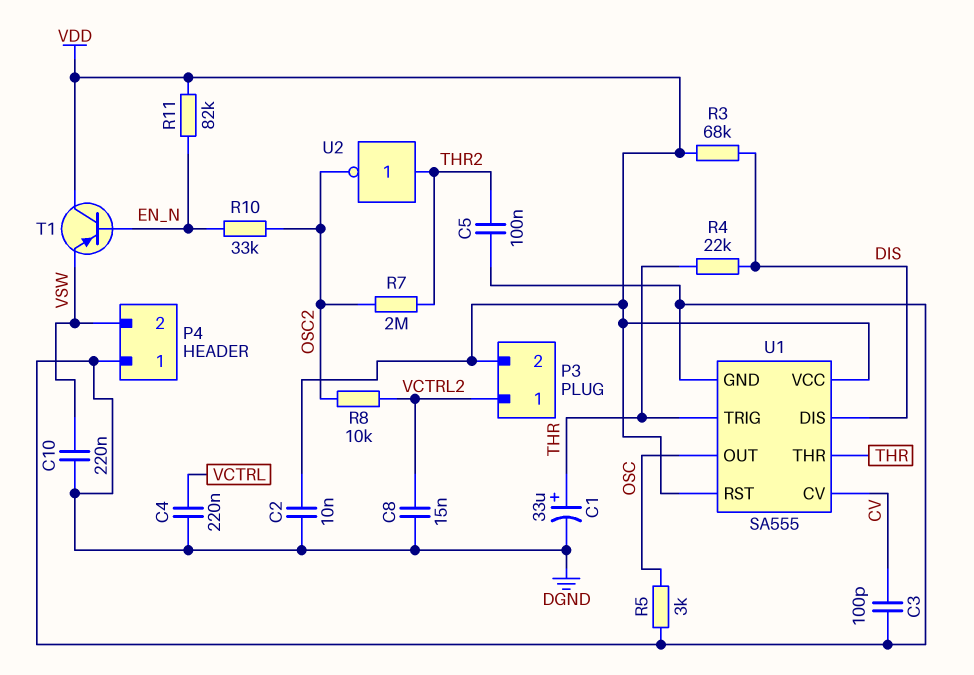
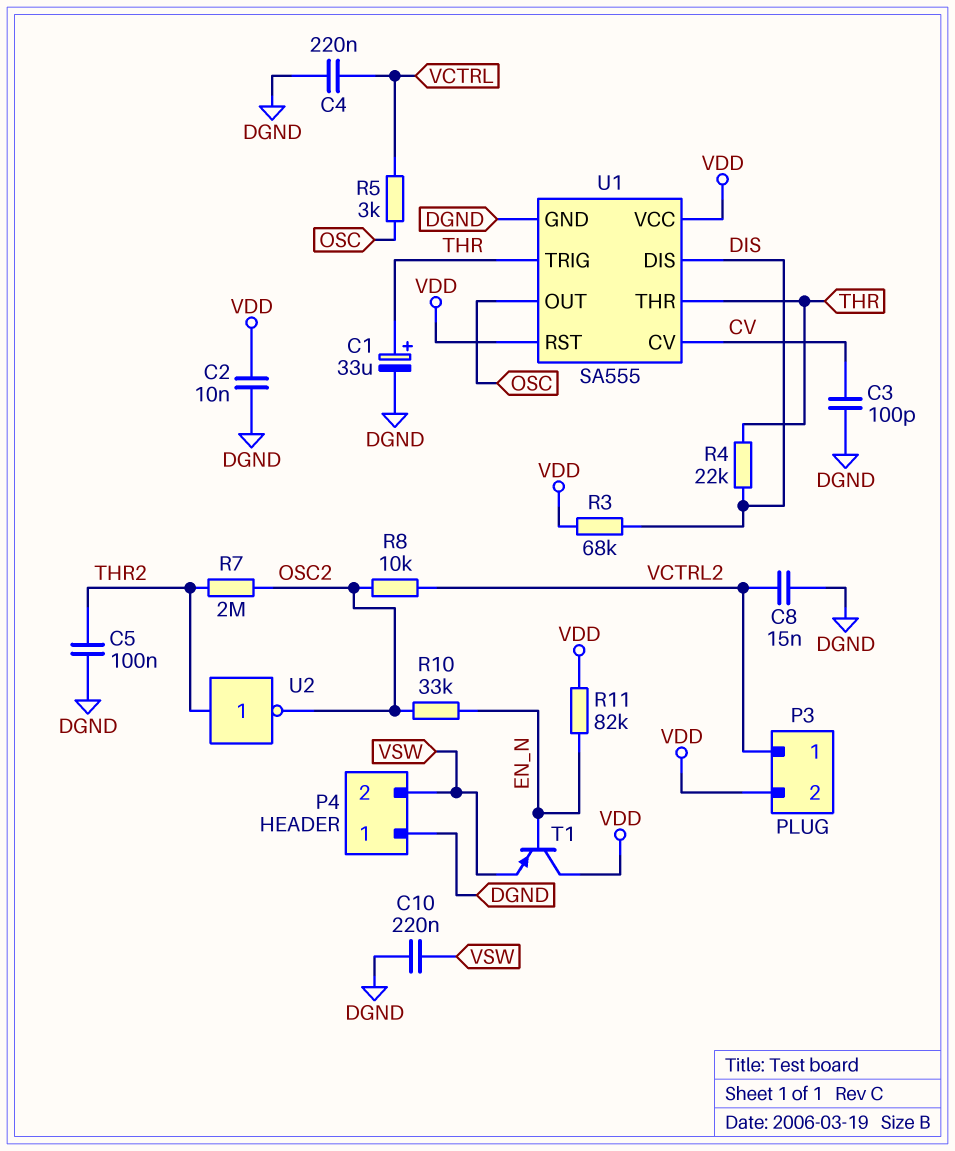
R5: 3k (DGND, OSC) -> 3k (OSC, VCTRL)

